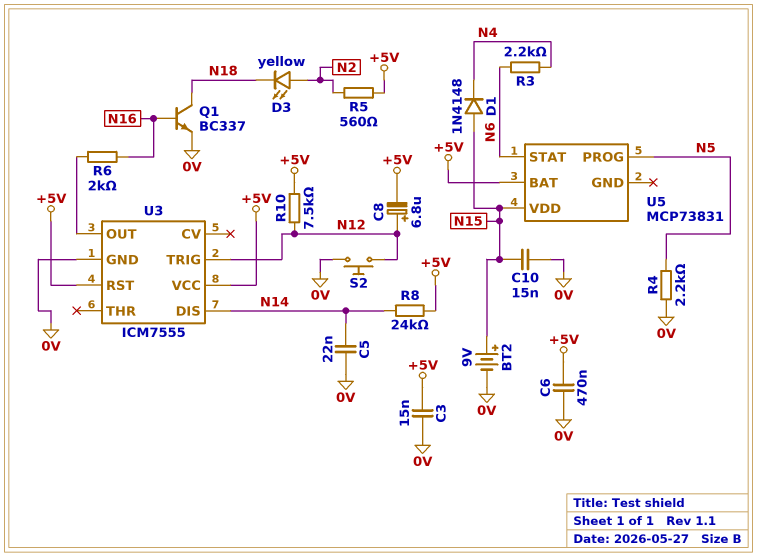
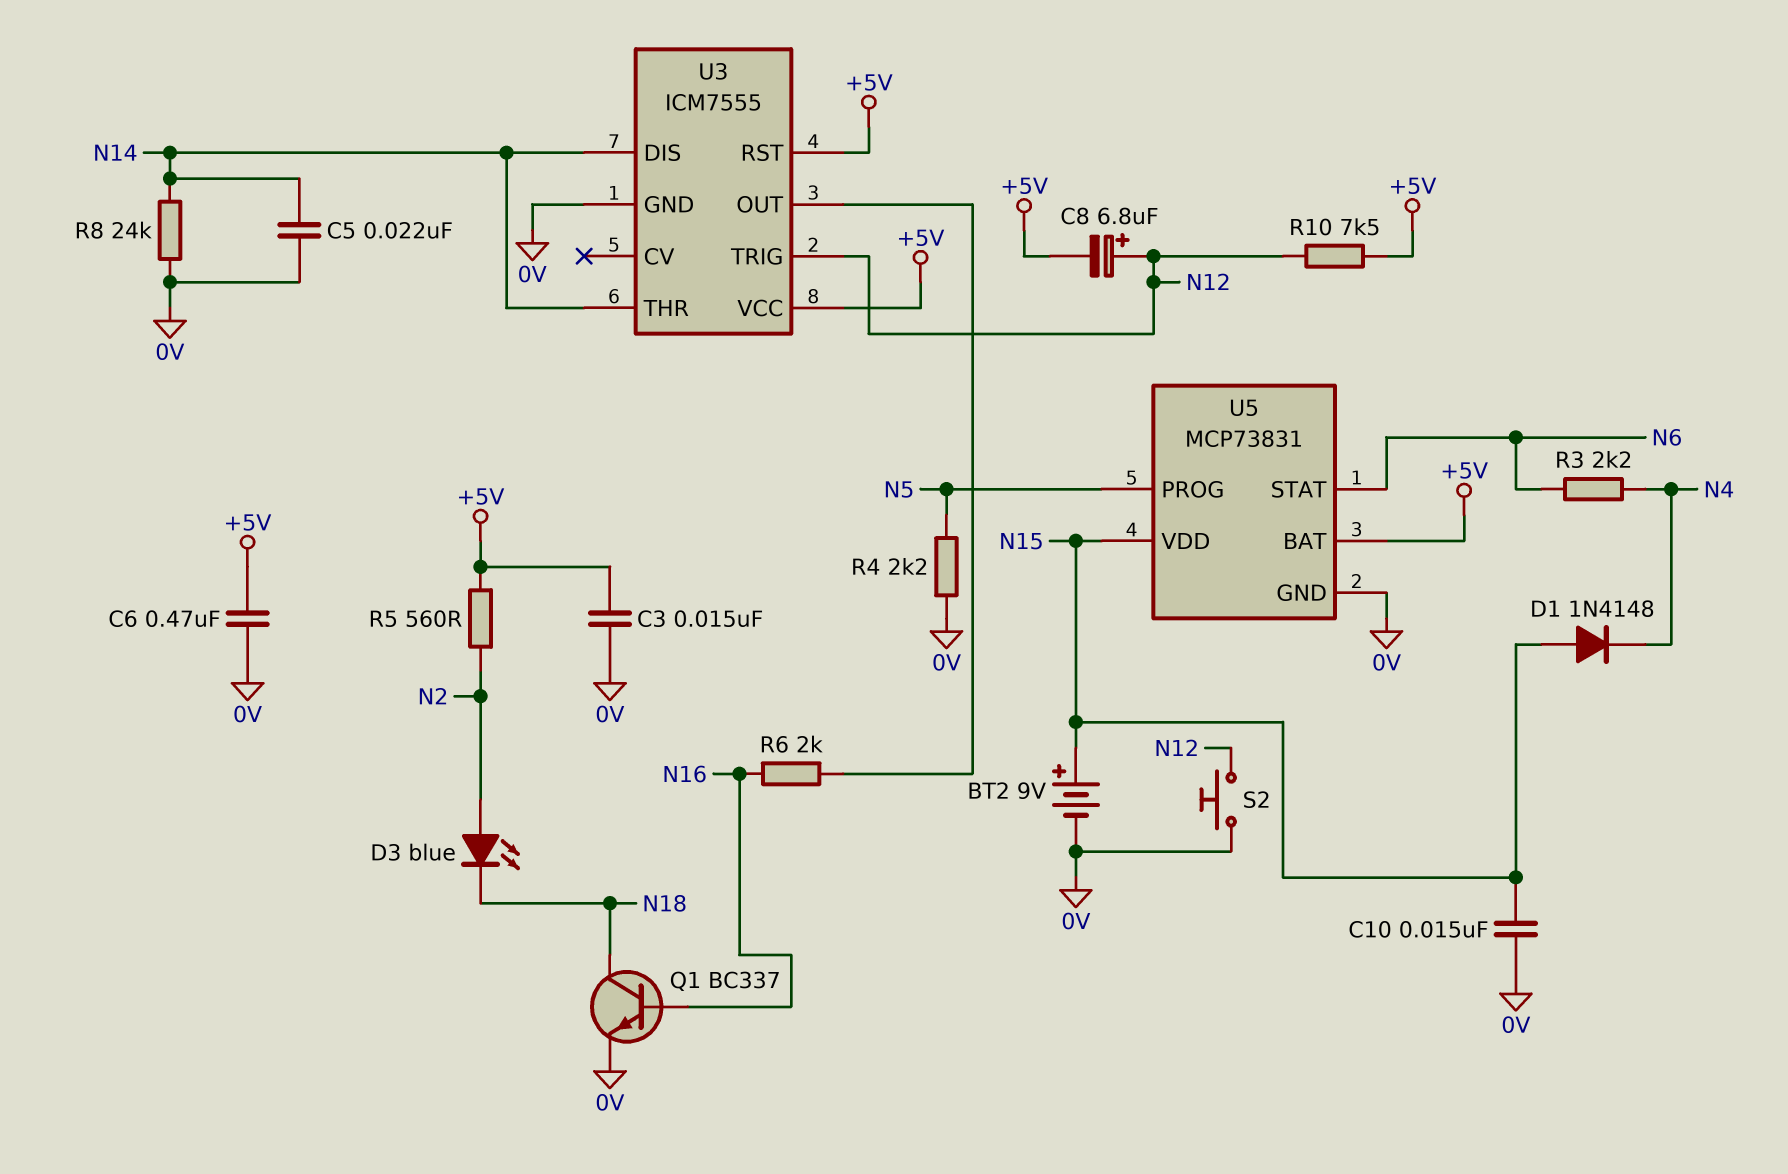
D3: LED yellow (A N2, K N18) -> LED blue (A N2, K N18)
R8: 24k (+5V, N14) -> 24k (0V, N14)
U3 pin THR: none -> N14
U5 pin GND: none -> 0V

